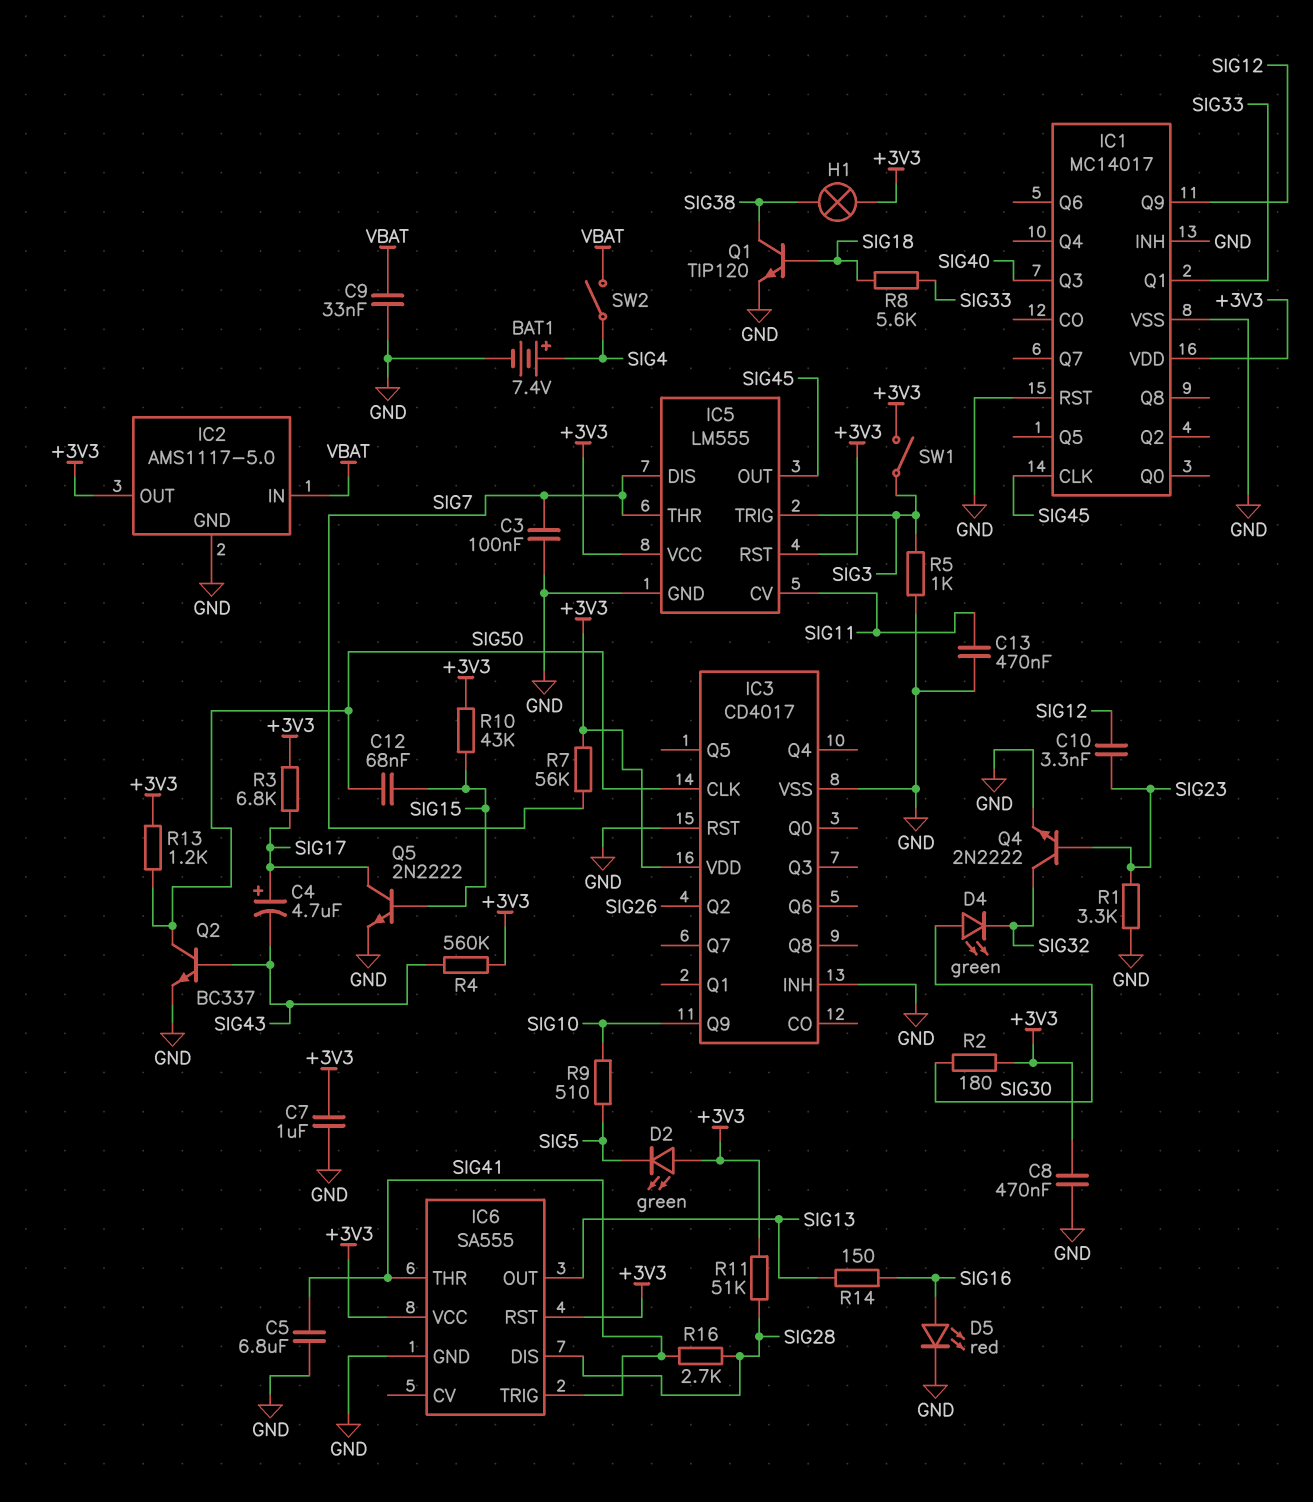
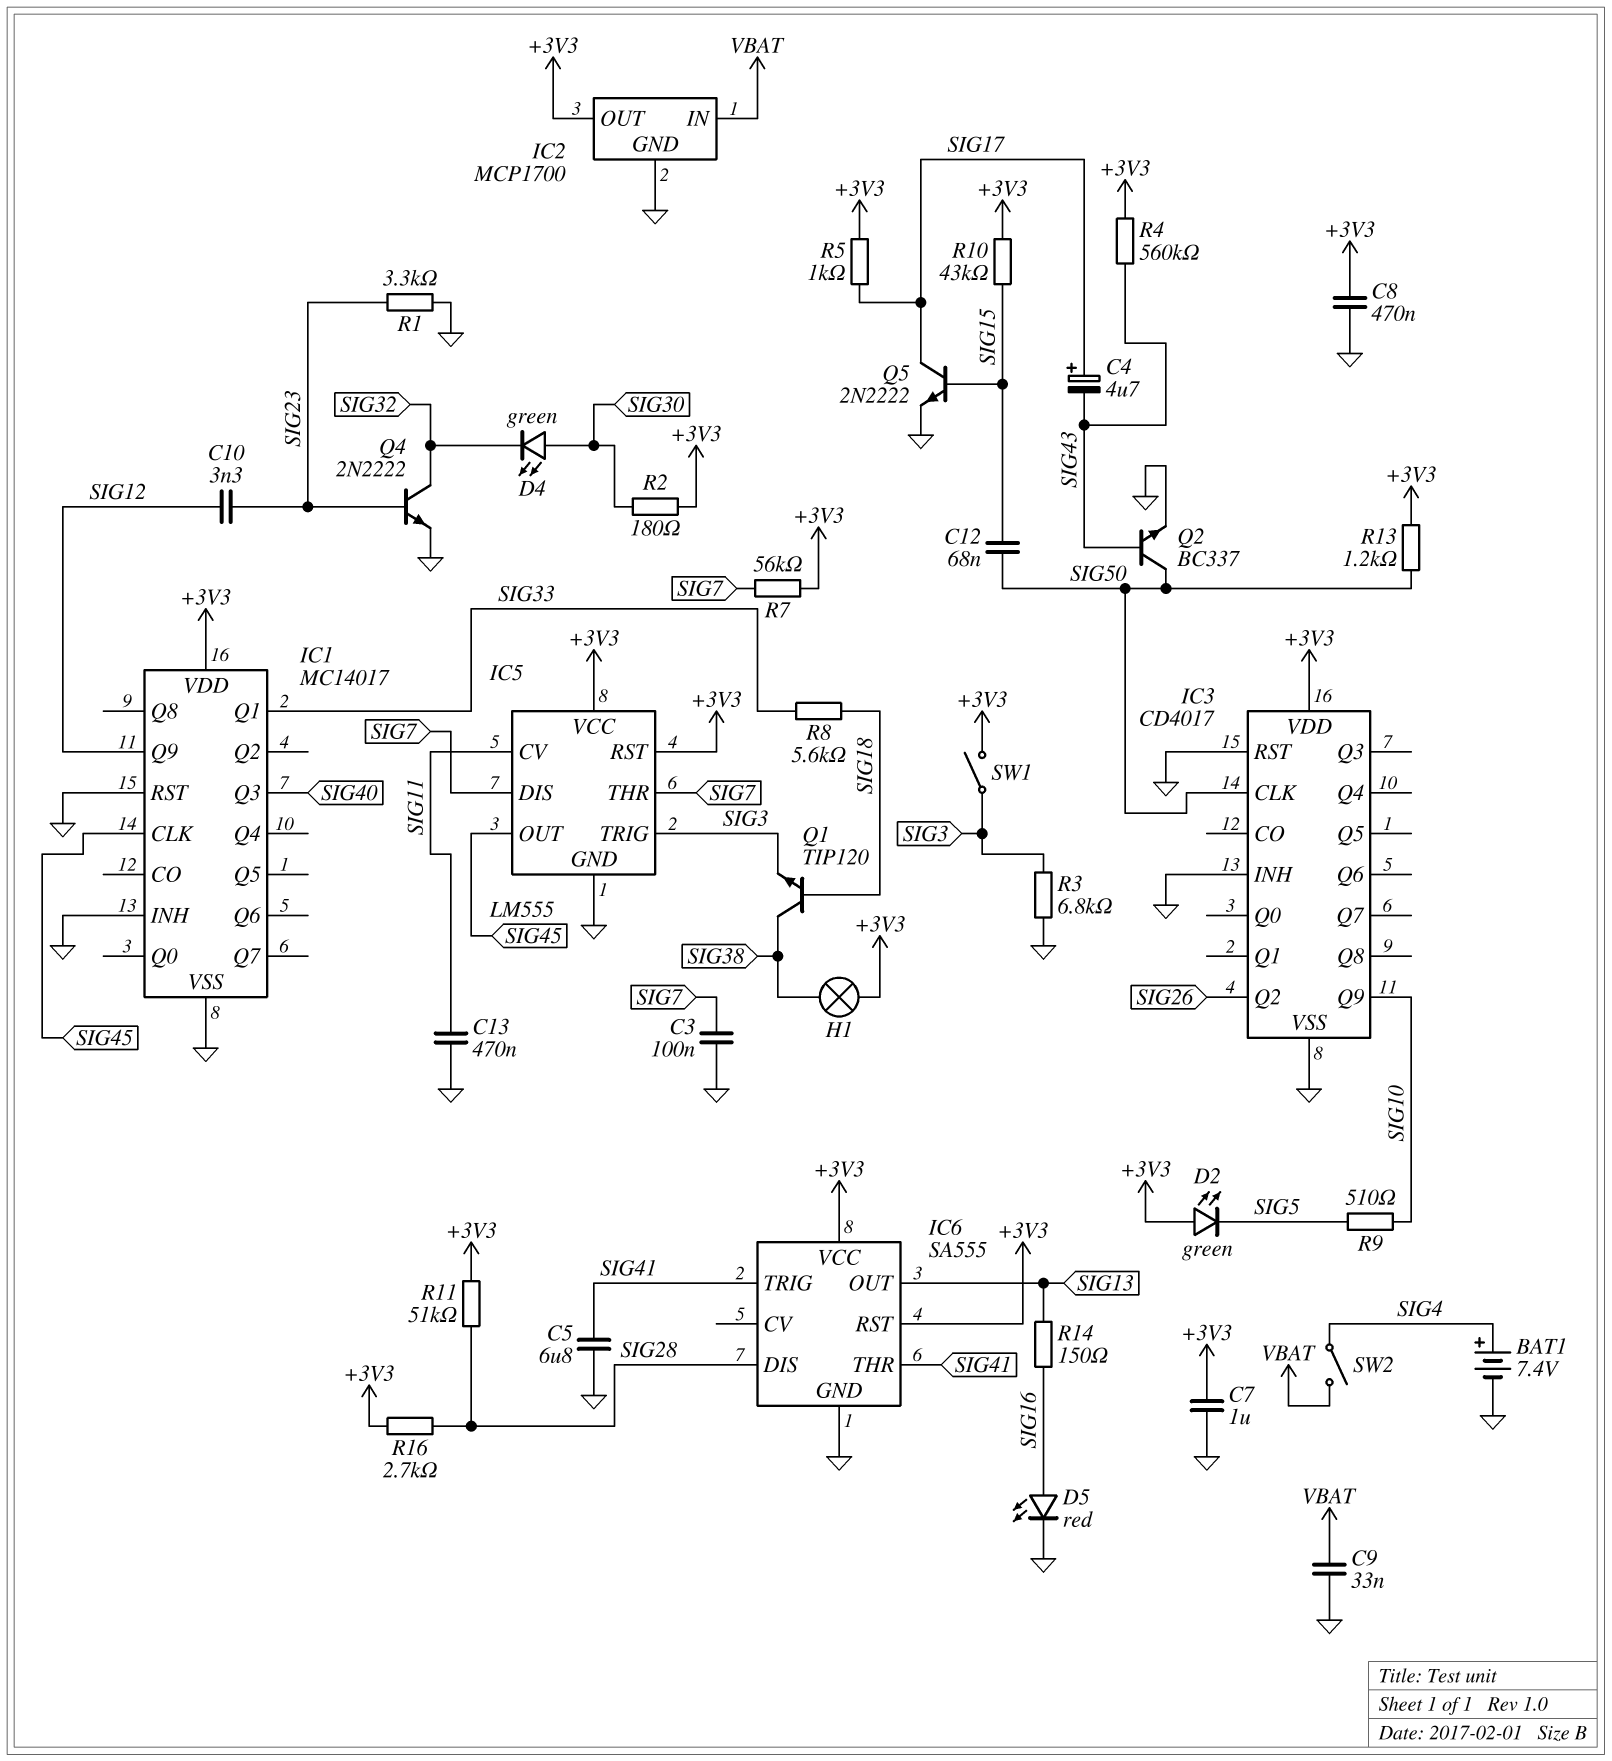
IC2: AMS1117-5.0 -> MCP1700
Q1: NPN TIP120 (B SIG18, C SIG38, E GND) -> NPN TIP120 (B SIG18, C SIG38, E SIG3)
R3: 6.8k (+3V3, SIG17) -> 6.8k (GND, SIG3)
R5: 1k (GND, SIG3) -> 1k (+3V3, SIG17)
R16: 2.7k (SIG28, SIG41) -> 2.7k (+3V3, SIG28)

